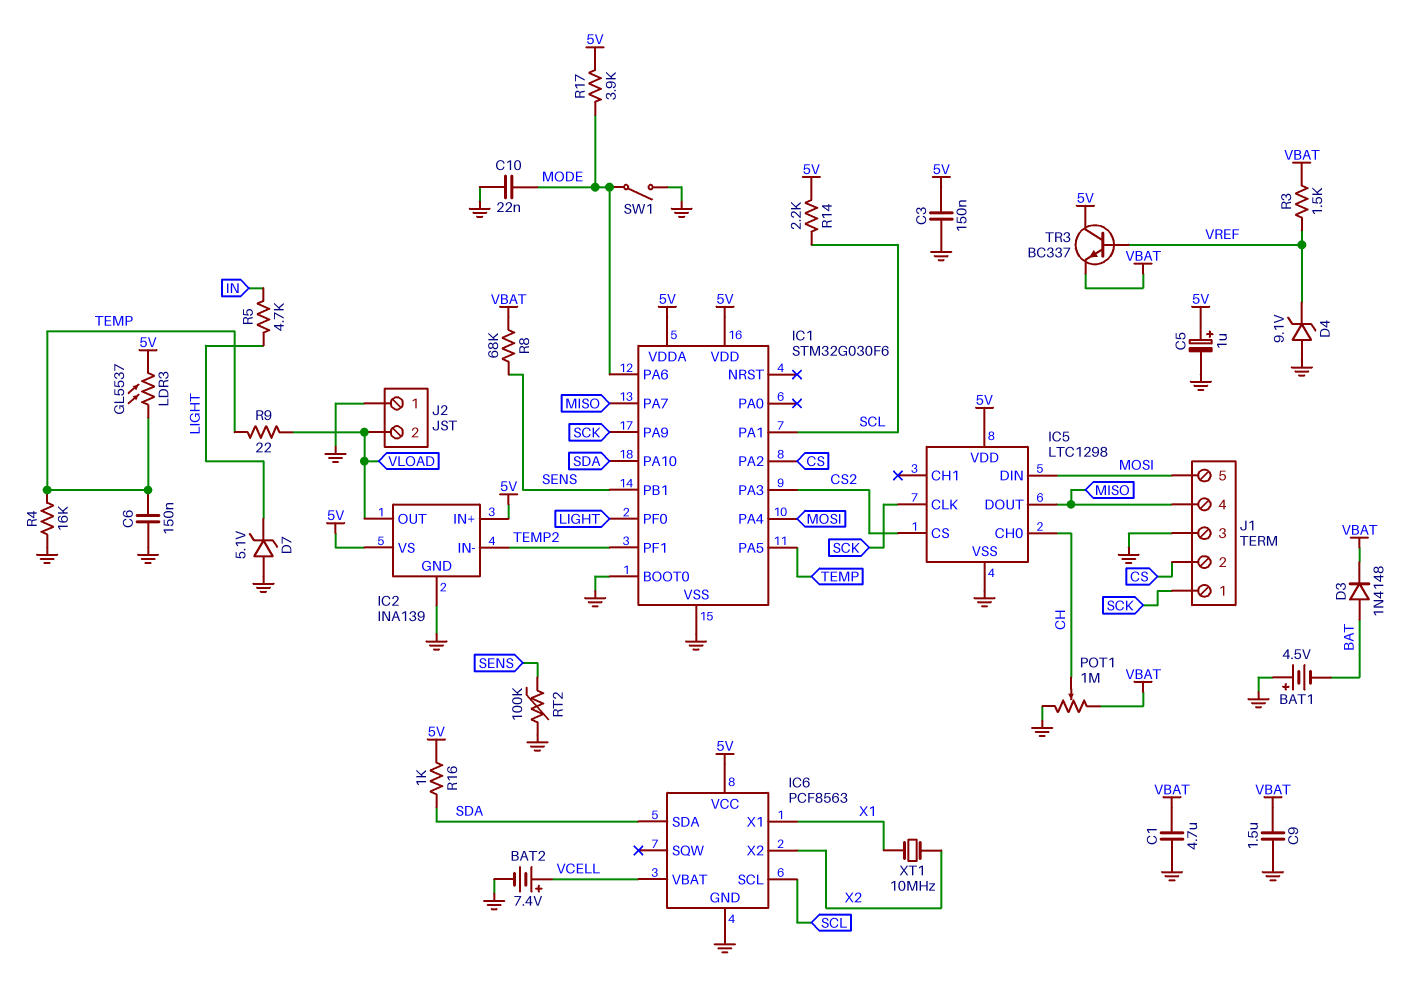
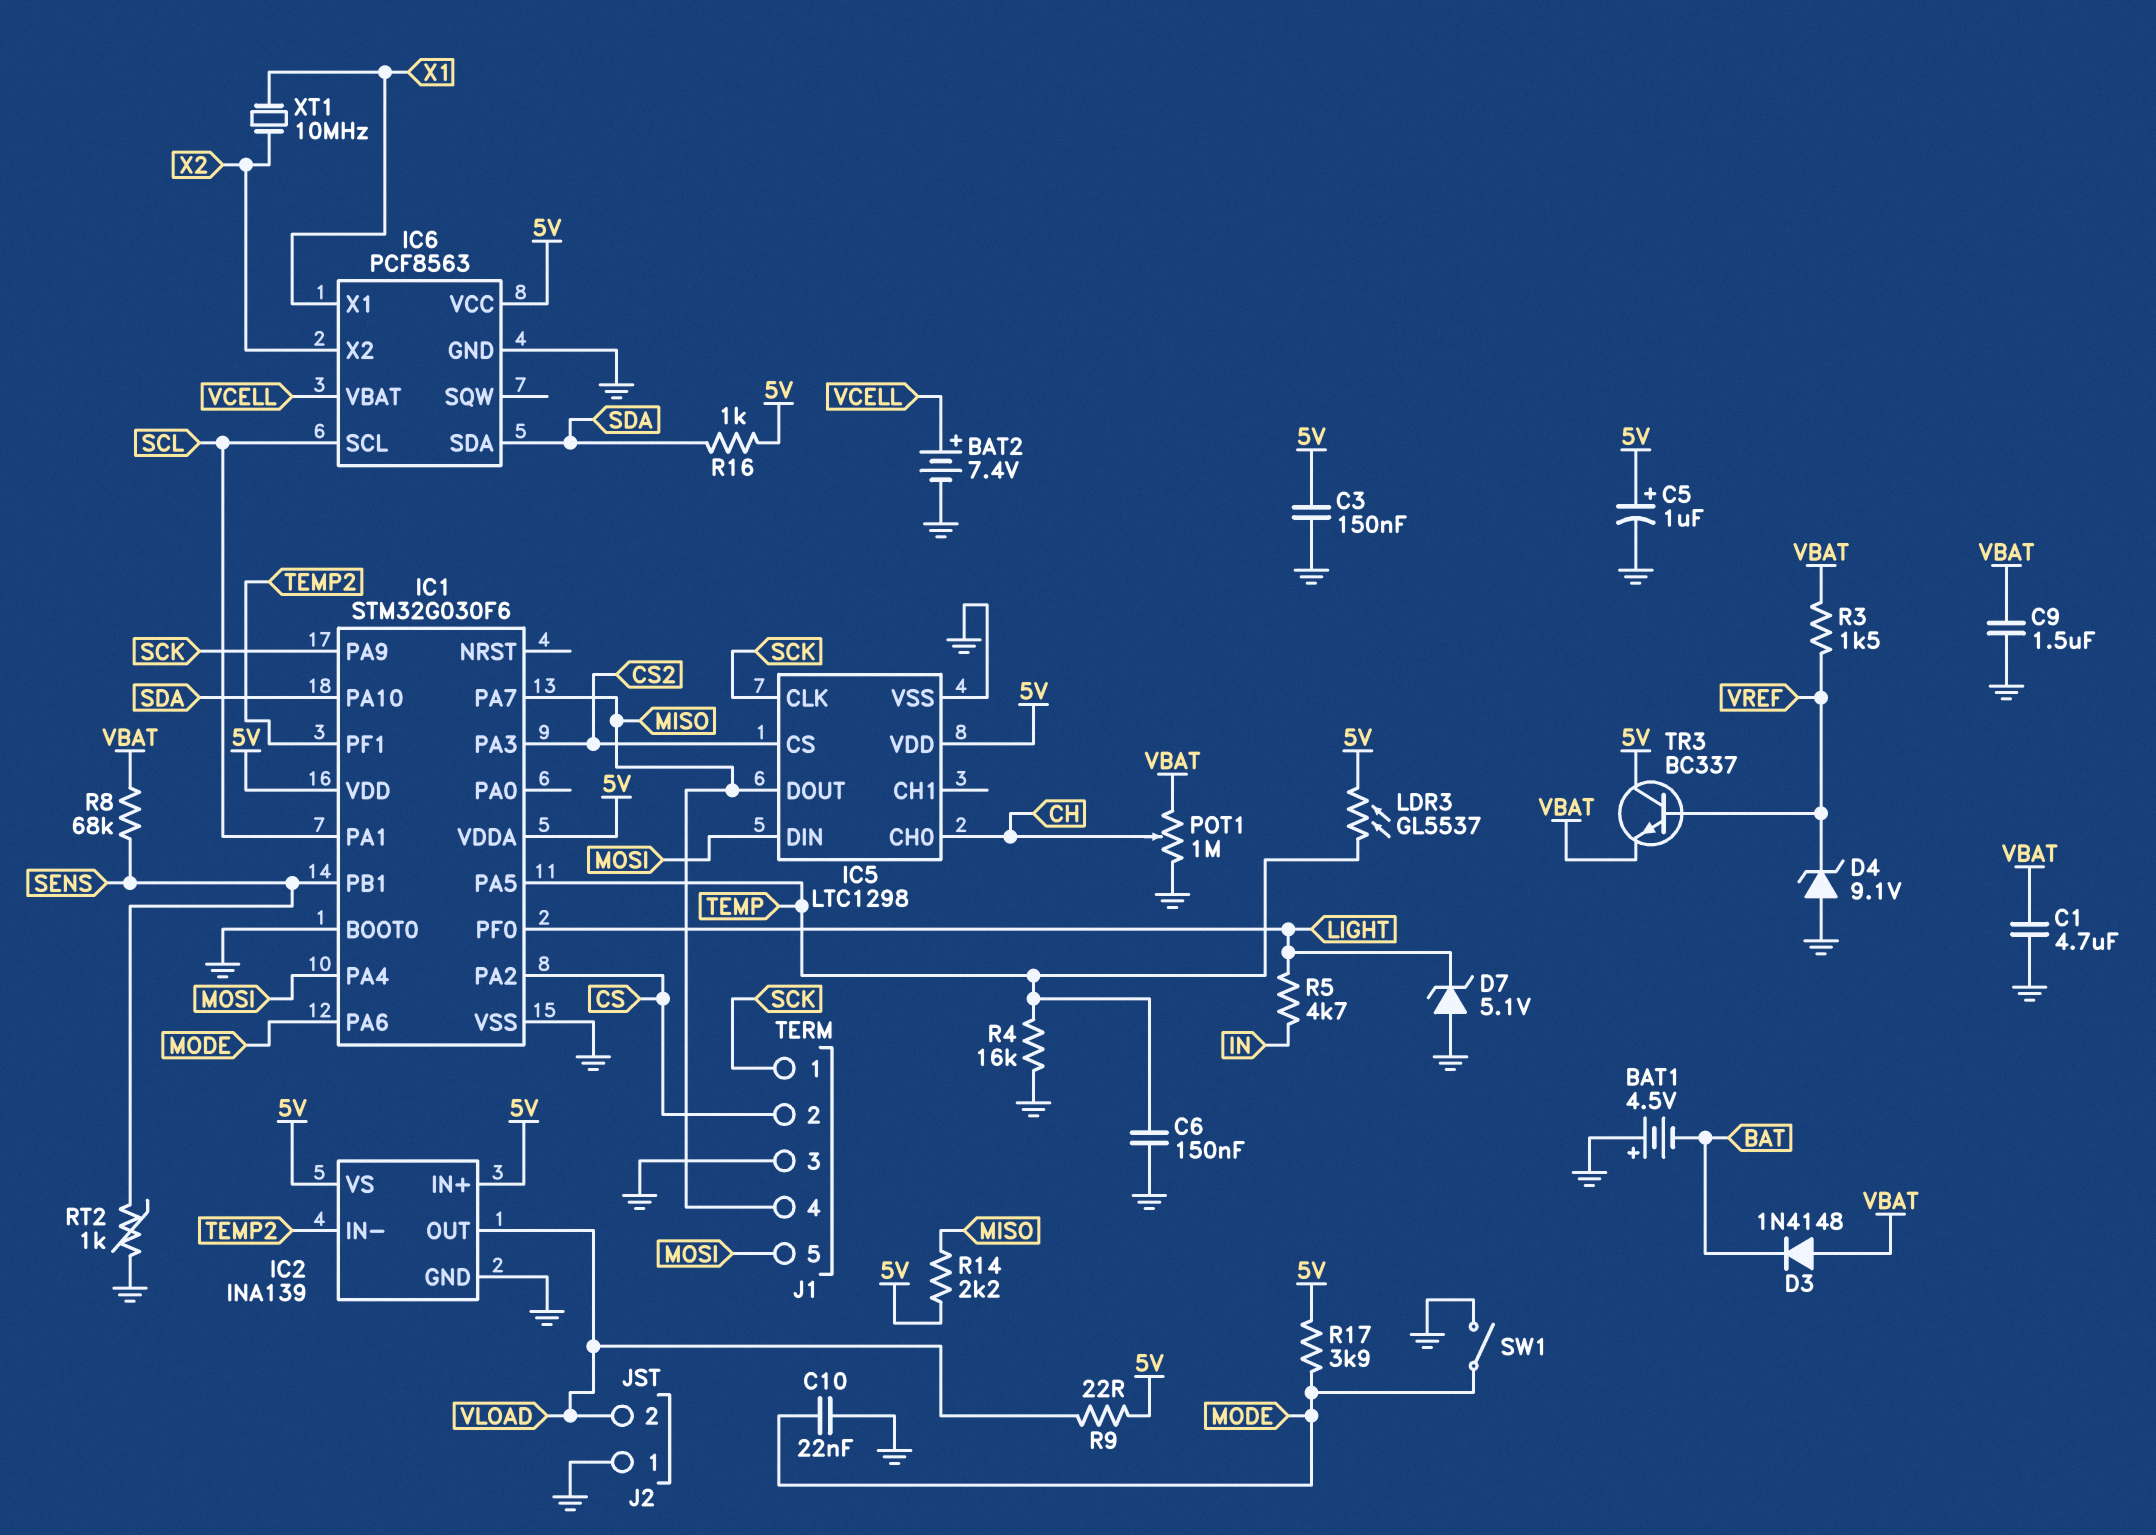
D3: diode 1N4148 (A BAT, K VBAT) -> diode 1N4148 (A VBAT, K BAT)
R9: 22 (TEMP, VLOAD) -> 22 (5V, VLOAD)
R14: 2.2k (5V, SCL) -> 2.2k (5V, MISO)
RT2: 100k (GND, SENS) -> 1k (GND, SENS)

